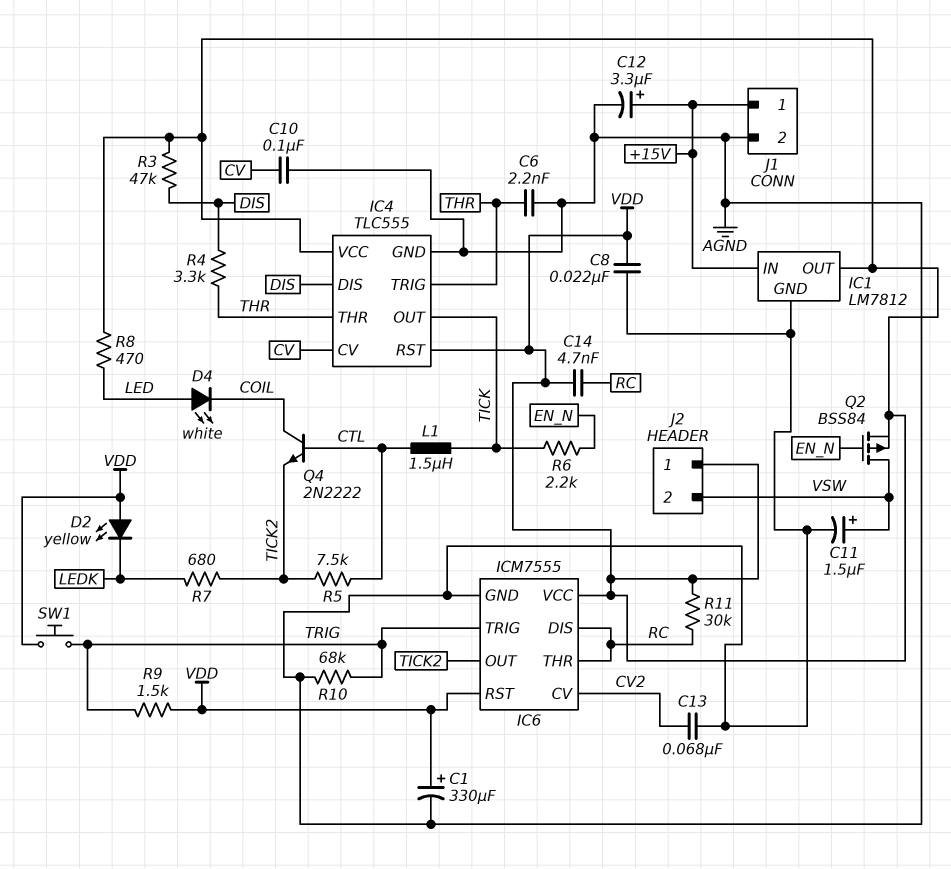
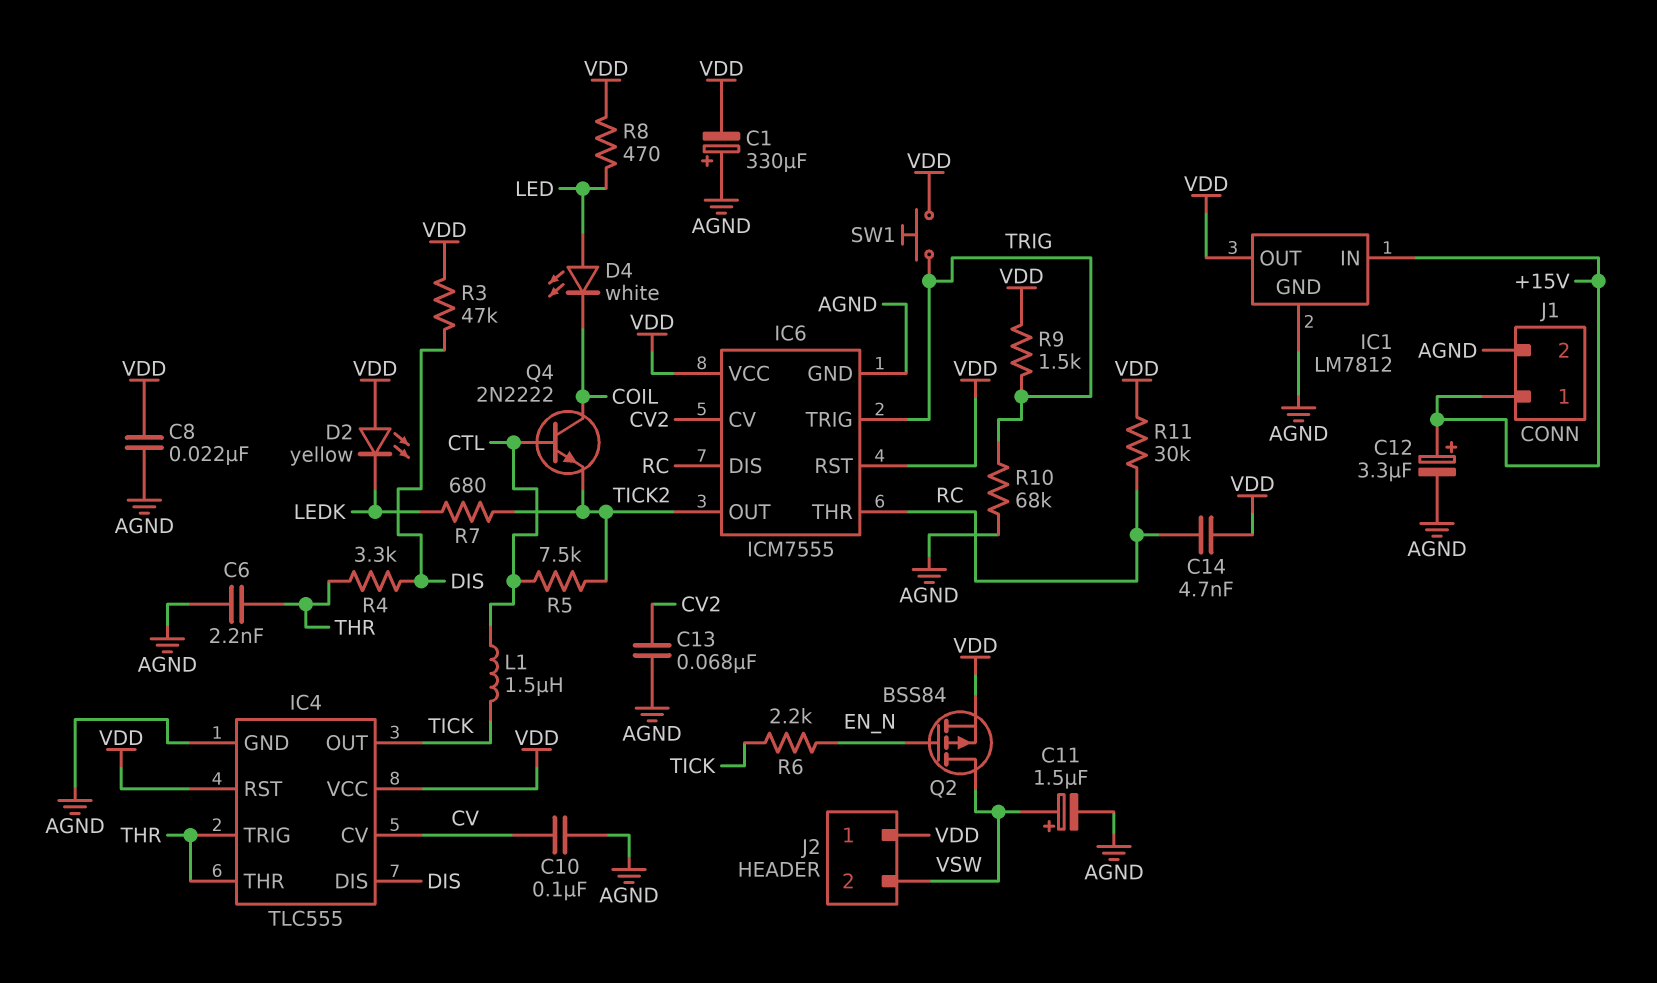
C1: 330uF (plus VDD, minus AGND) -> 330uF (plus AGND, minus VDD)

